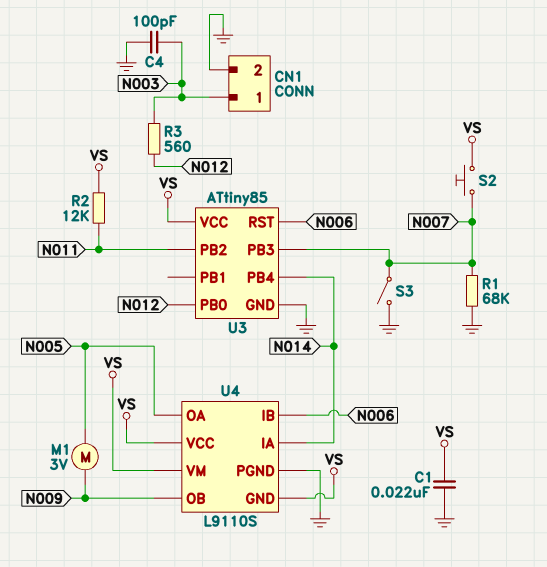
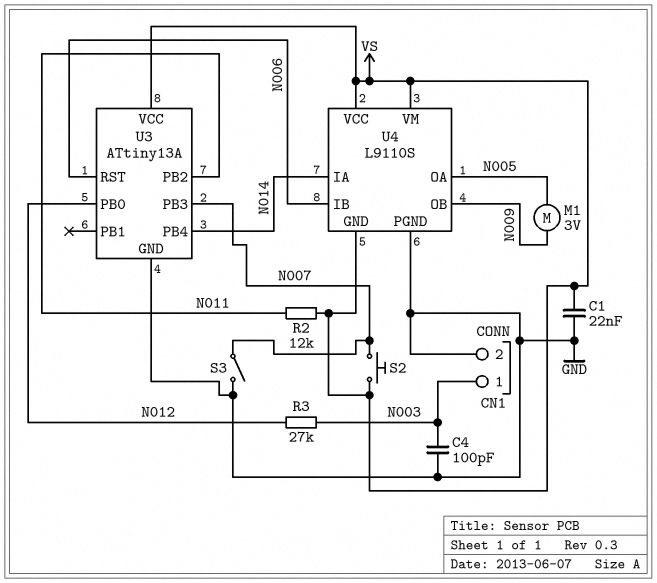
R1: 68k (GND, N007) -> none
R3: 560 (N003, N012) -> 27k (N003, N012)
U3: ATtiny85 -> ATtiny13A

